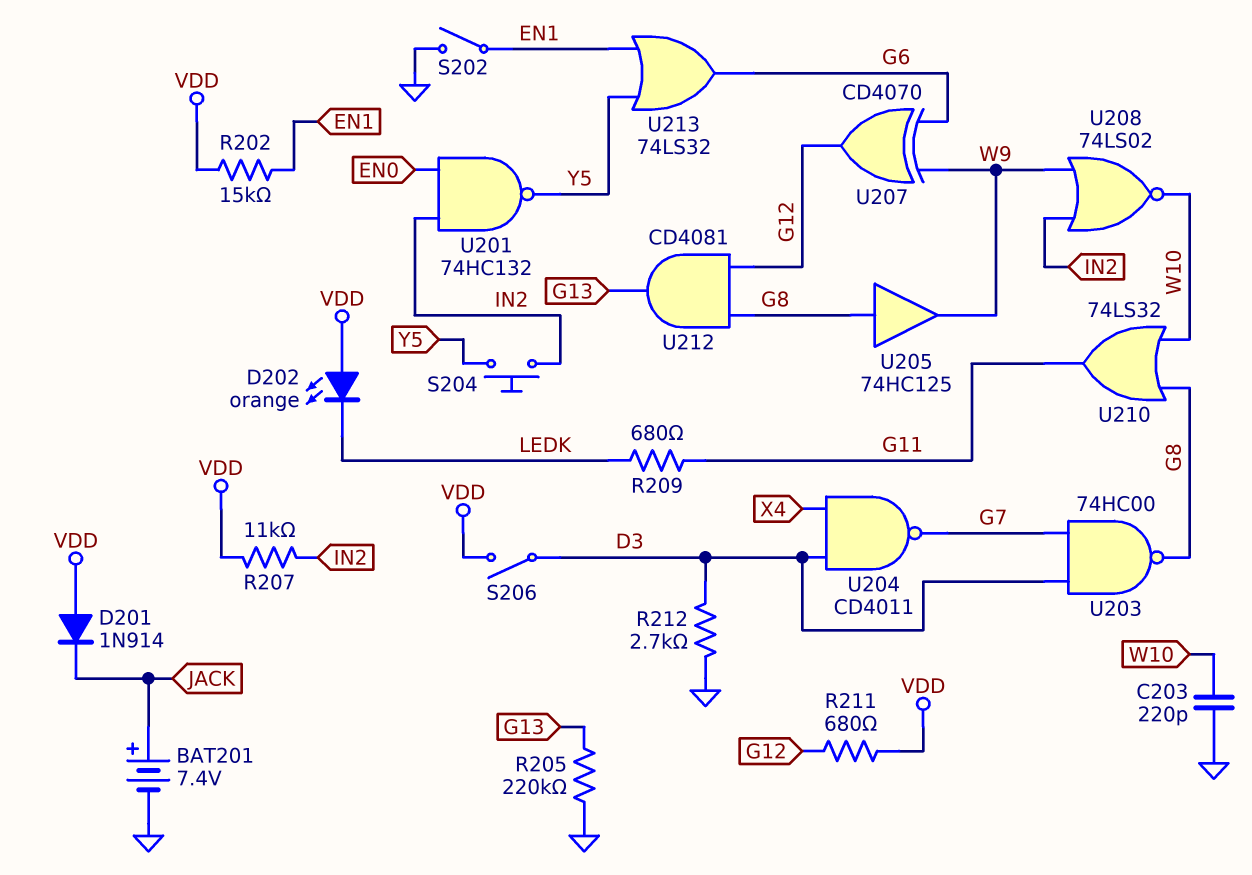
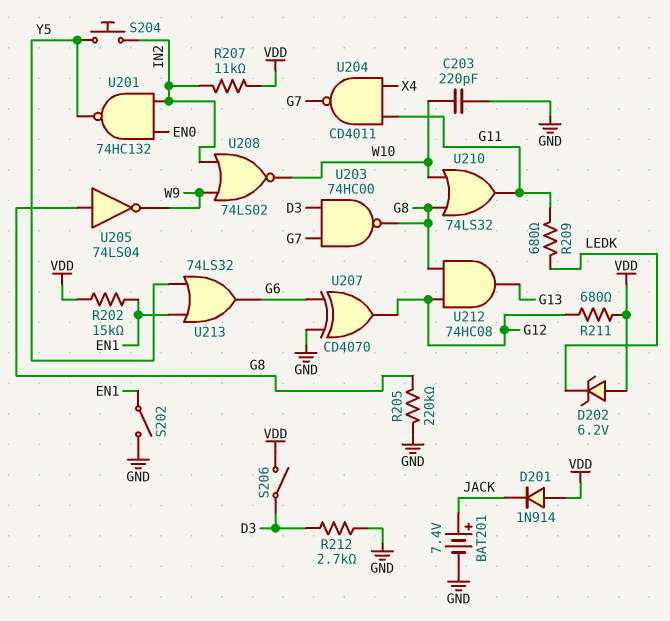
D202: LED orange (A VDD, K LEDK) -> zener 6.2V (A VDD, K LEDK)
R205: 220k (G13, GND) -> 220k (G8, GND)
U204: NAND CD4011 (in D3, in X4, out G7) -> NAND CD4011 (in G11, in X4, out G7)
U205: buffer 74HC125 (in G8, out W9) -> NOT 74LS04 (in G8, out W9)
U207: XOR CD4070 (in G6, in W9, out G12) -> XOR CD4070 (in G6, in GND, out G12)
U212: AND CD4081 (in G8, in G12, out G13) -> AND 74HC08 (in G8, in G12, out G13)

